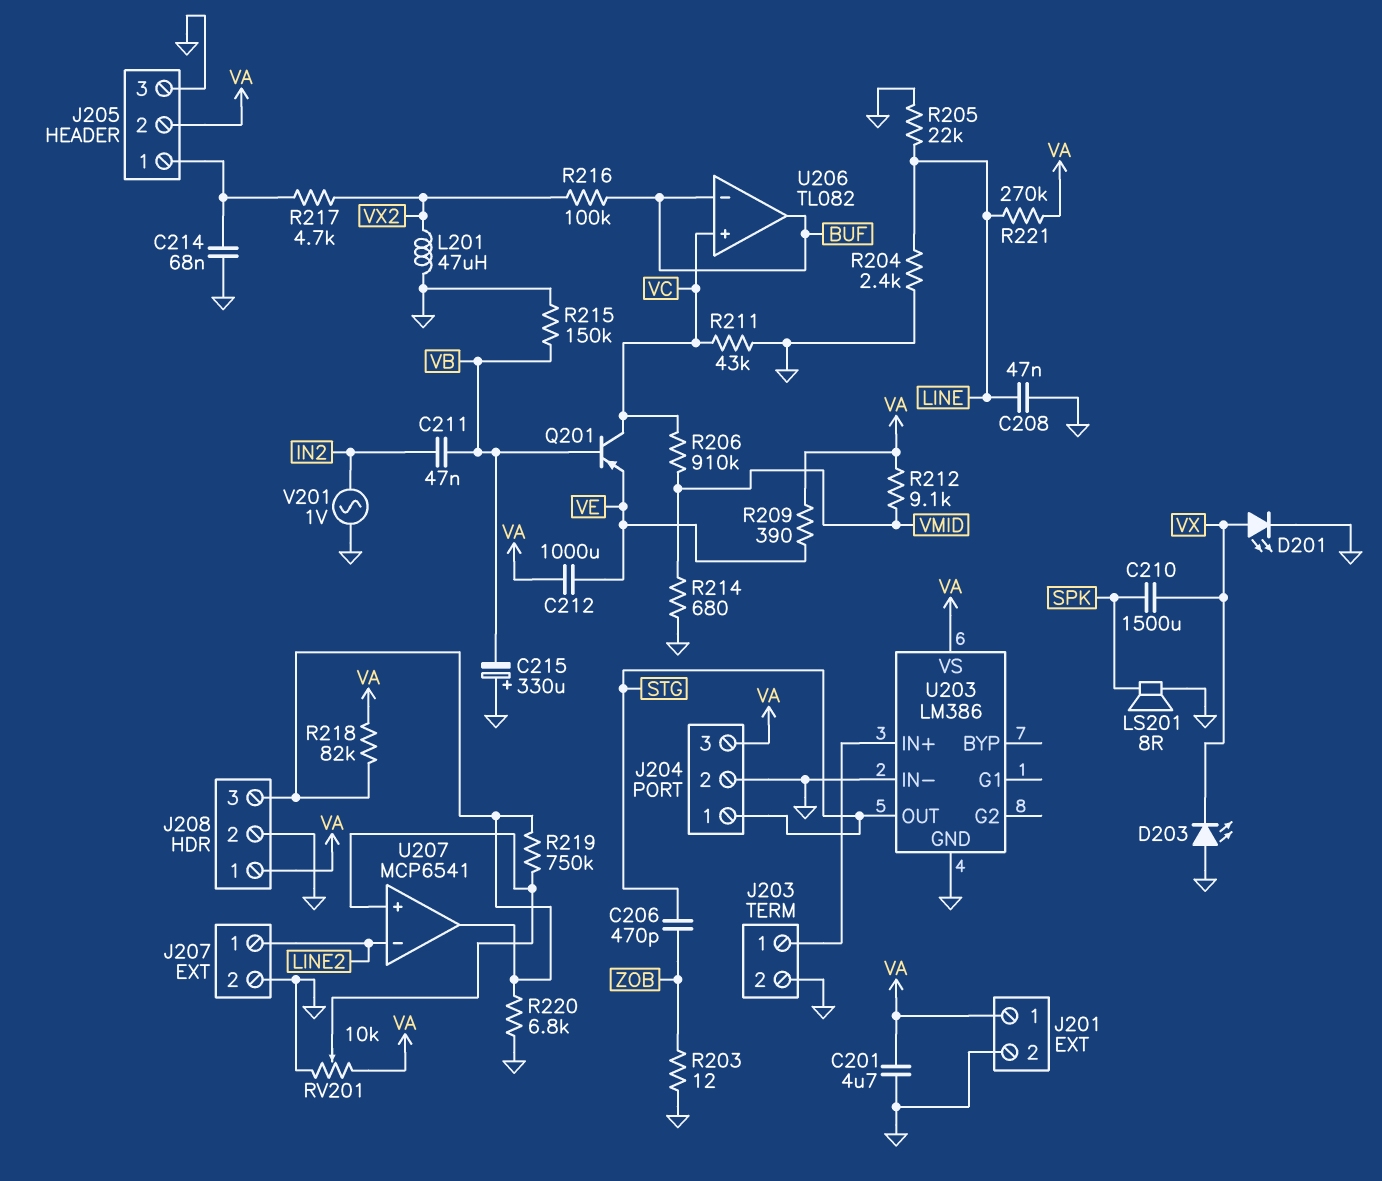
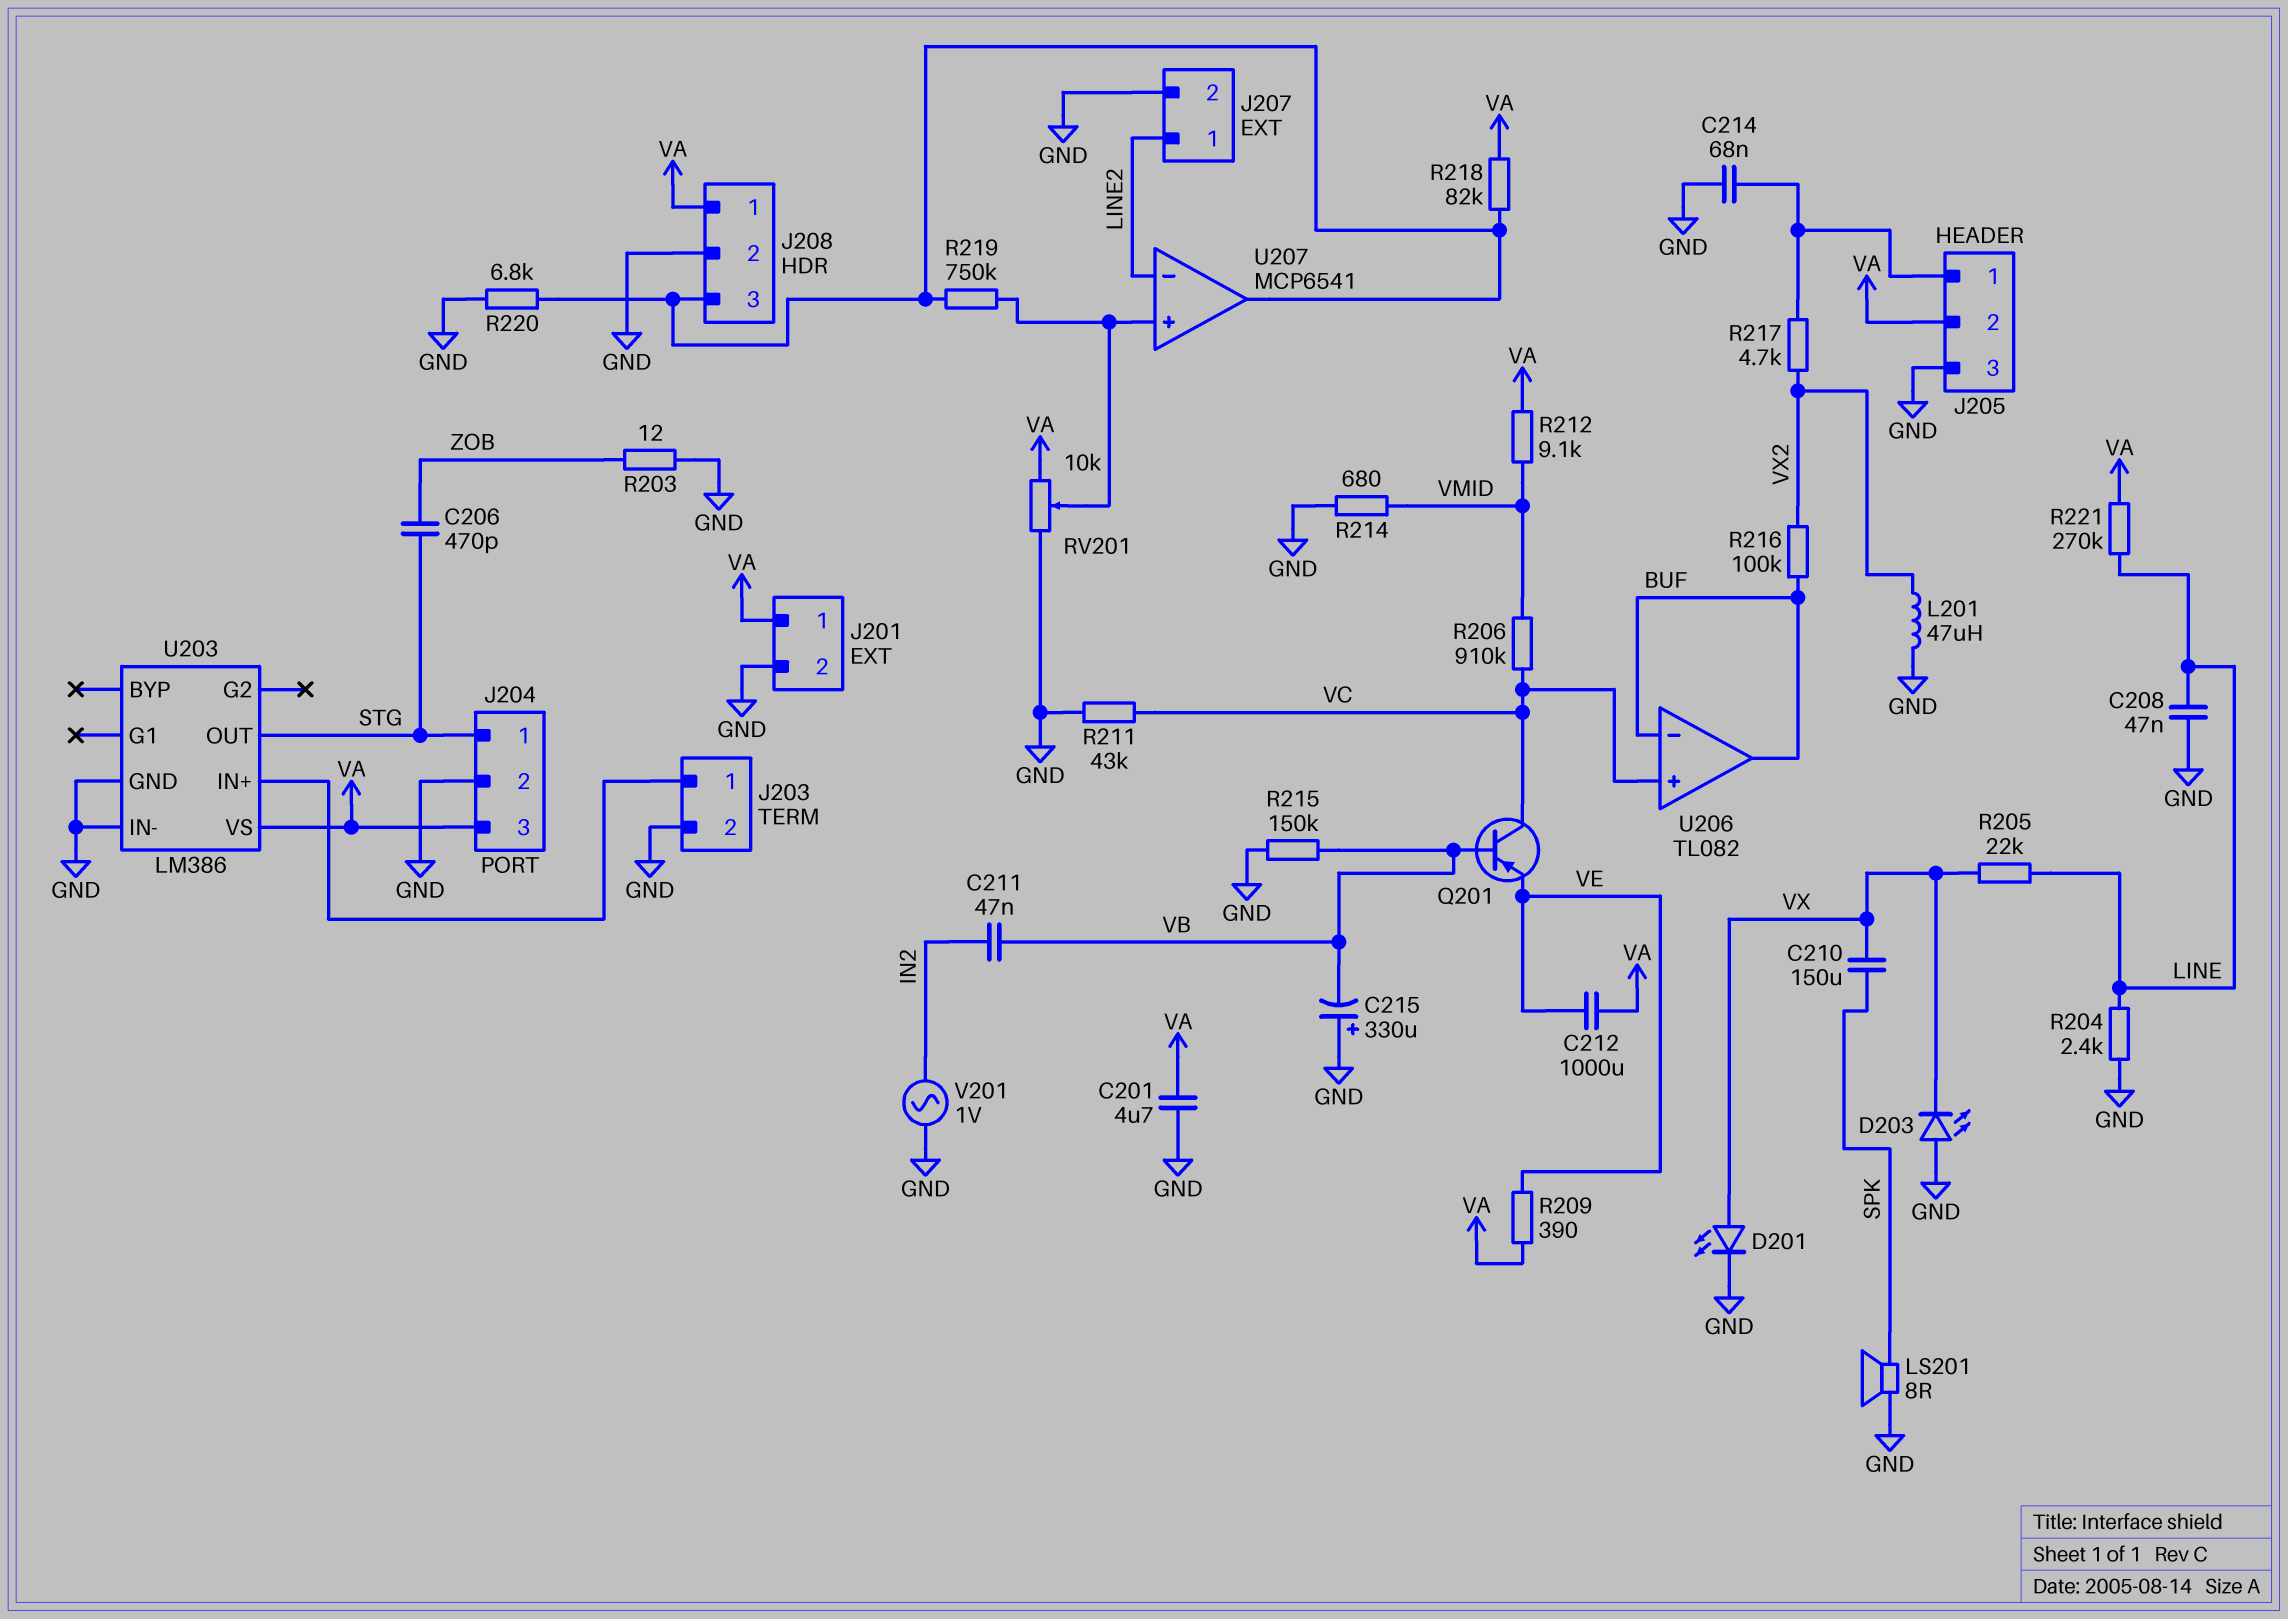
C210: 1500uF (SPK, VX) -> 150uF (SPK, VX)
R205: 22k (GND, LINE) -> 22k (LINE, VX)

